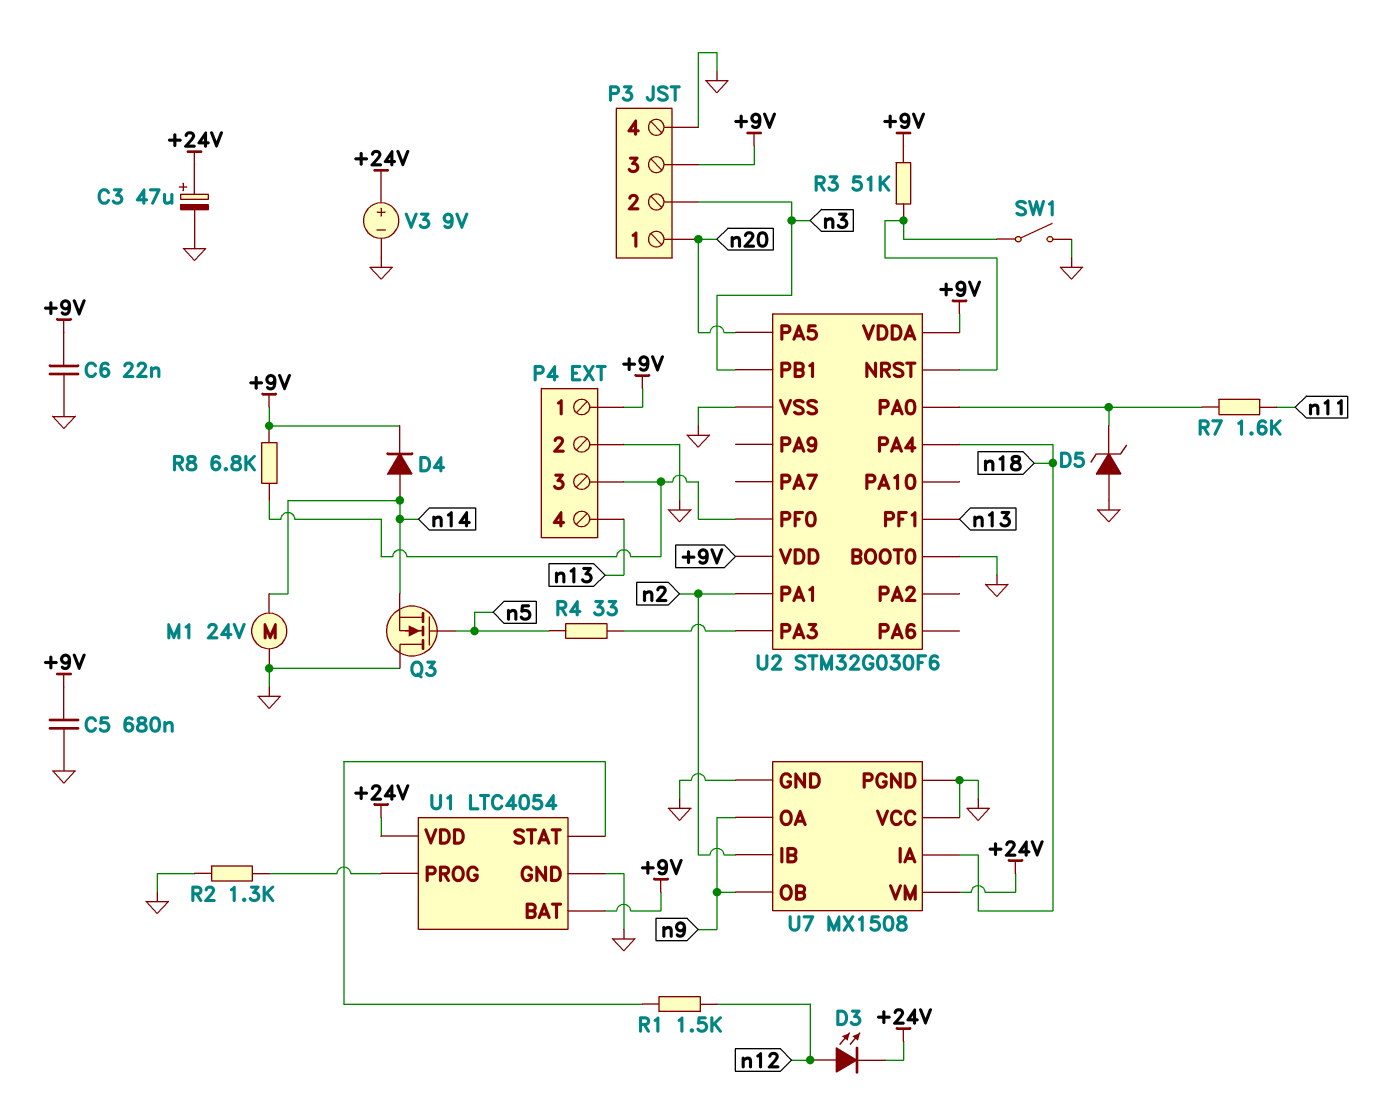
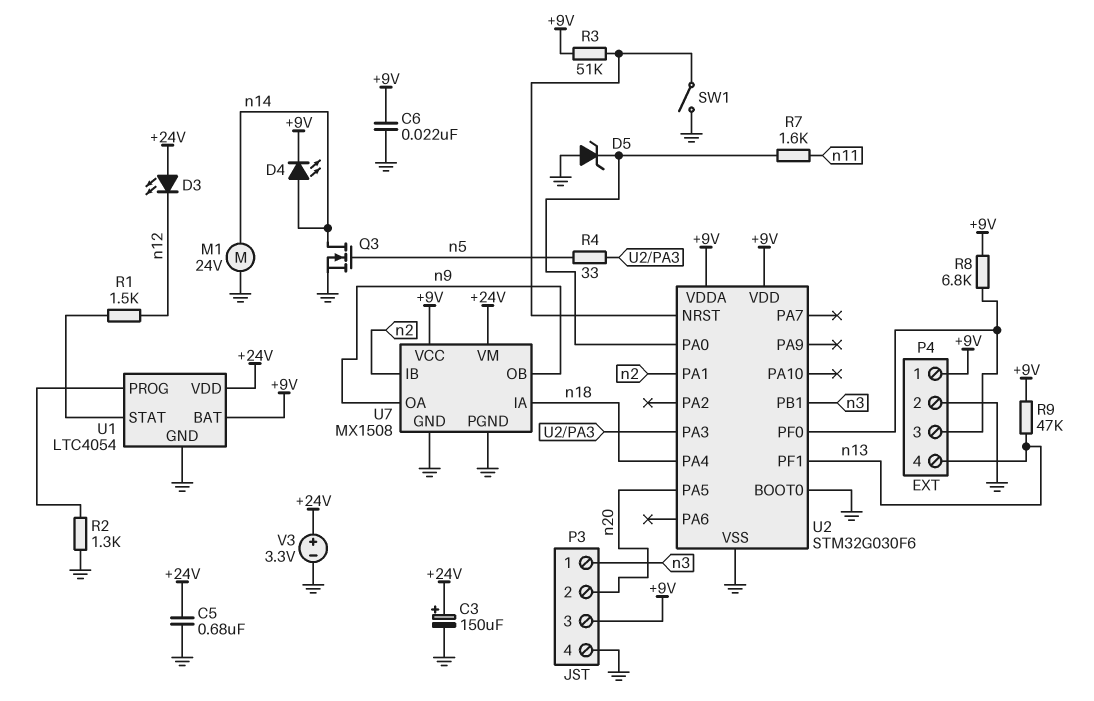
C3: 47uF (plus +24V, minus GND) -> 150uF (plus +24V, minus GND)
C5: 680nF (+9V, GND) -> 680nF (+24V, GND)
D3: LED (A n12, K +24V) -> LED (A +24V, K n12)
D4: diode (A n14, K +9V) -> LED (A n14, K +9V)
P3 pin 1: n20 -> n3
P3 pin 2: n3 -> n20
Q3: NMOS (G n5, D GND, S n14) -> NMOS (G n5, D n14, S GND)
R9: none -> 47k (+9V, n13)
U7 pin VCC: GND -> +9V
V3: 9V (plus +24V, minus GND) -> 3.3V (plus +24V, minus GND)

